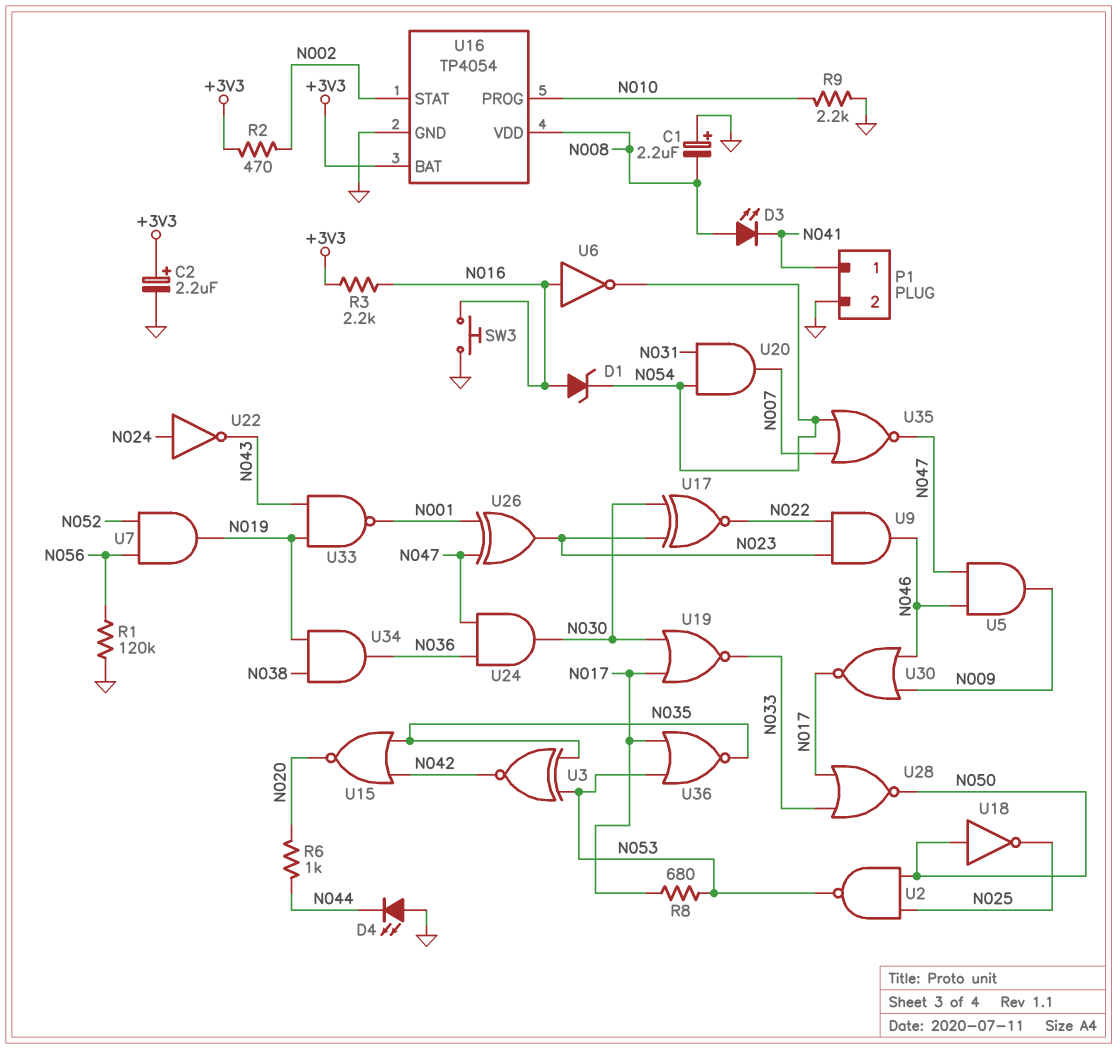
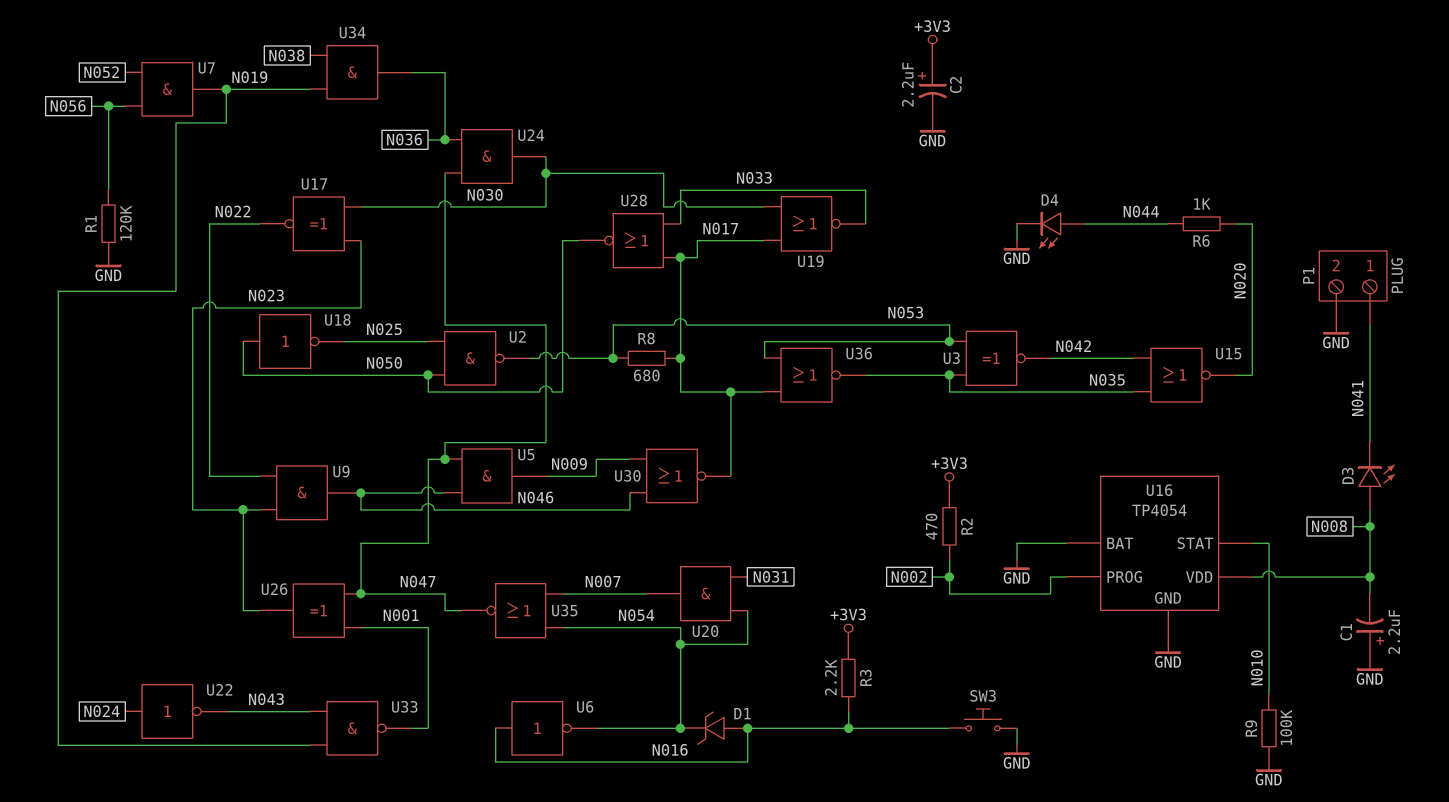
D4: LED (A GND, K N044) -> LED (A N044, K GND)
R9: 2.2k (GND, N010) -> 100k (GND, N010)
U16 pin BAT: +3V3 -> GND
U16 pin PROG: N010 -> N002
U16 pin STAT: N002 -> N010

